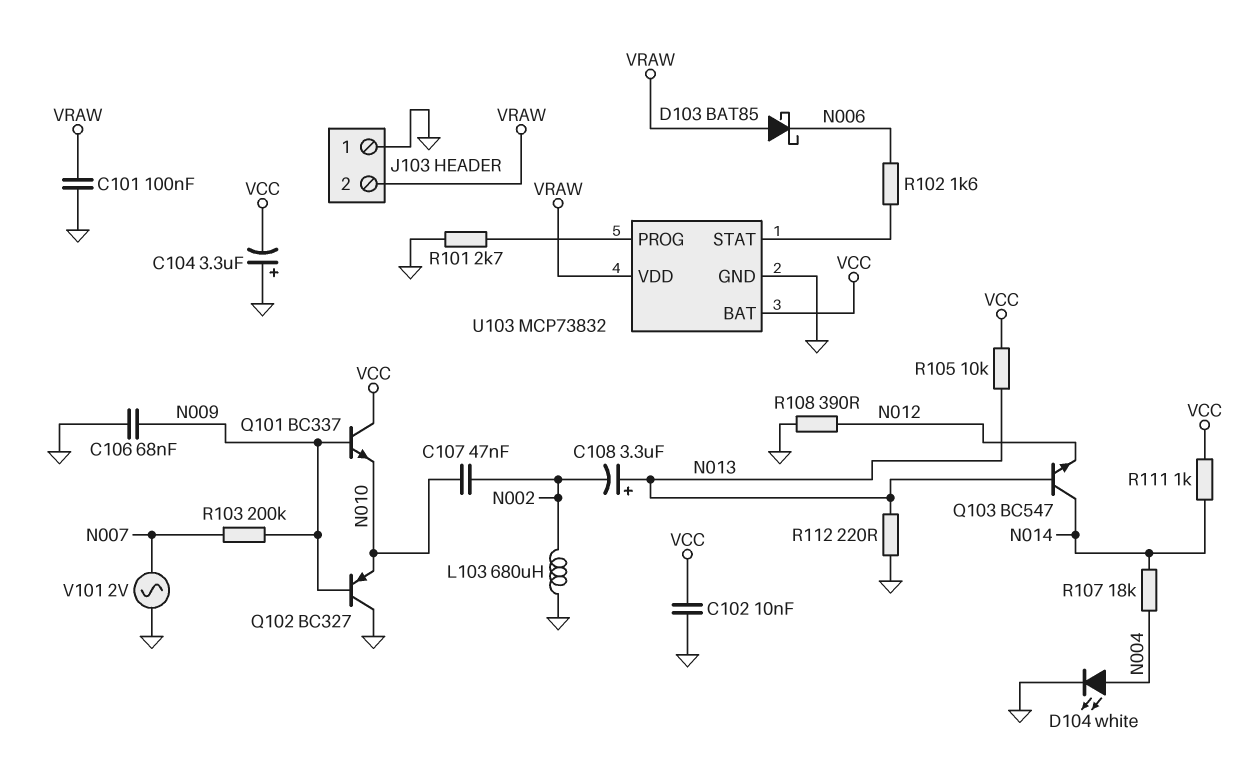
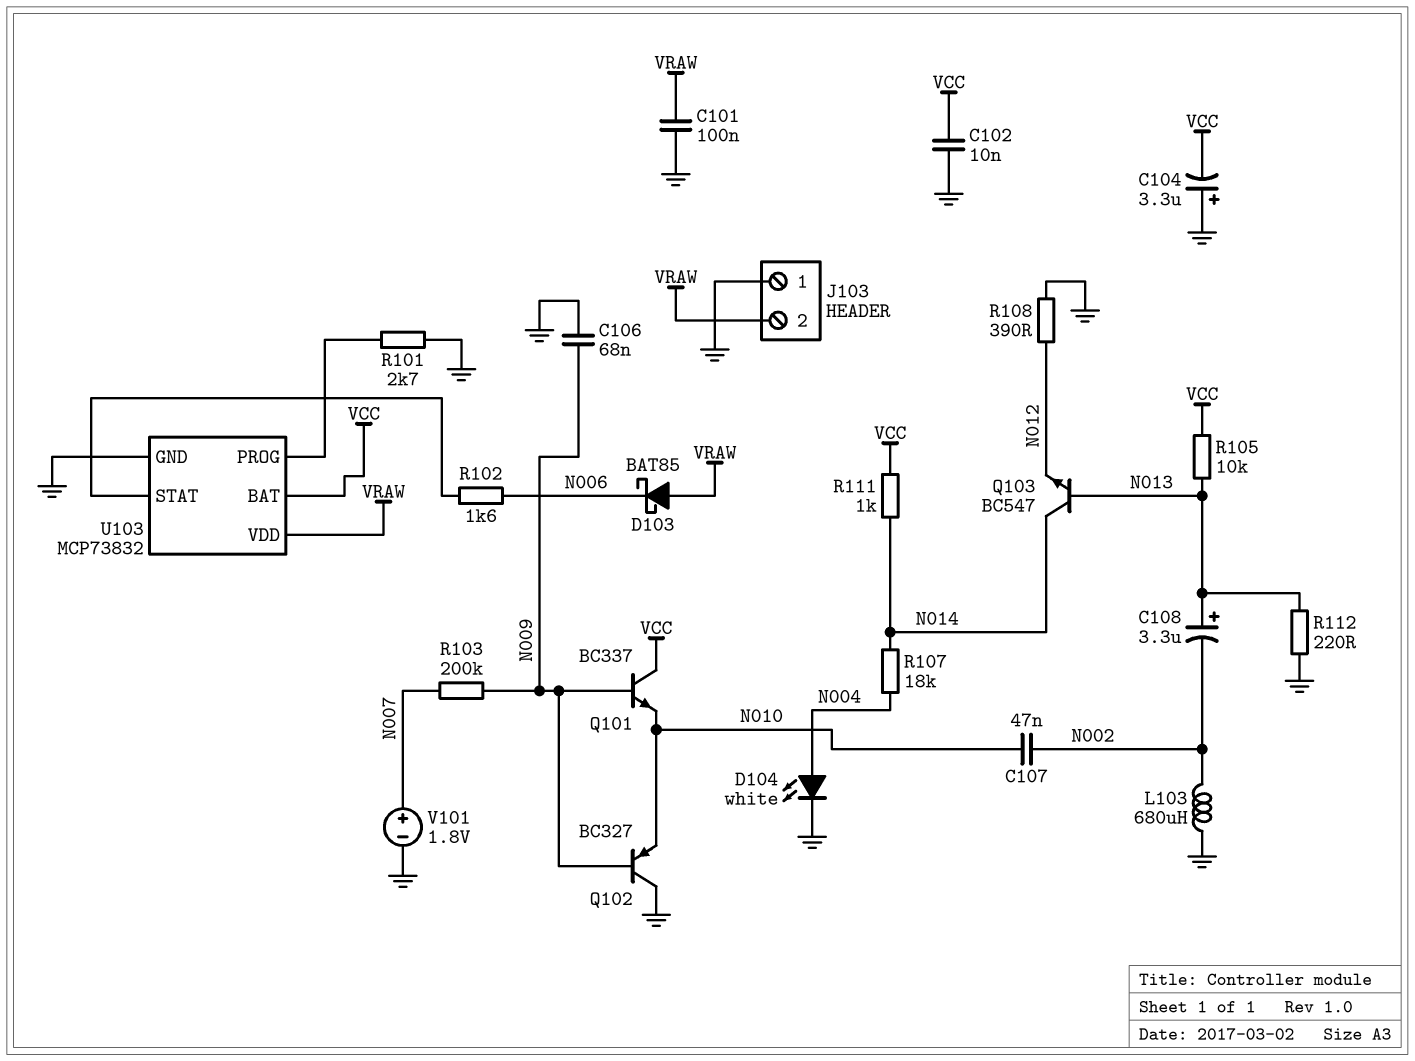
V101: AC 2V (GND, N007) -> 1.8V (plus N007, minus GND)

